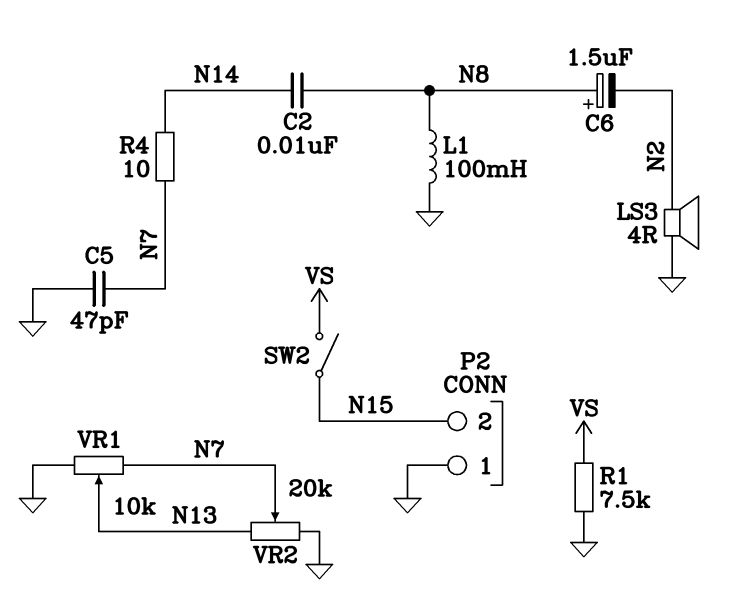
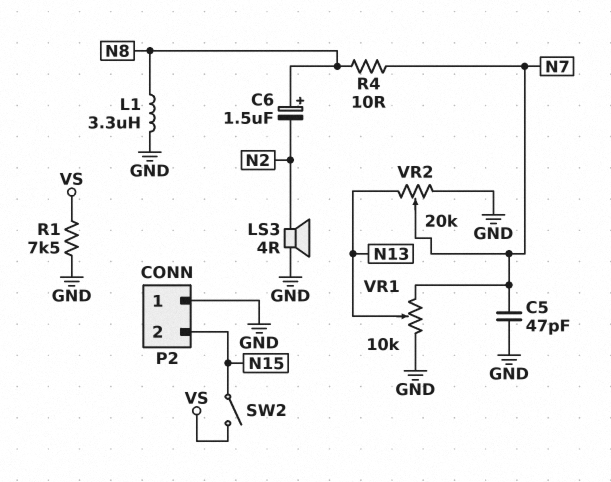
C2: 10nF (N8, N14) -> none
L1: 100mH (GND, N8) -> 3.3uH (GND, N8)
R4: 10 (N7, N14) -> 10 (N7, N8)

